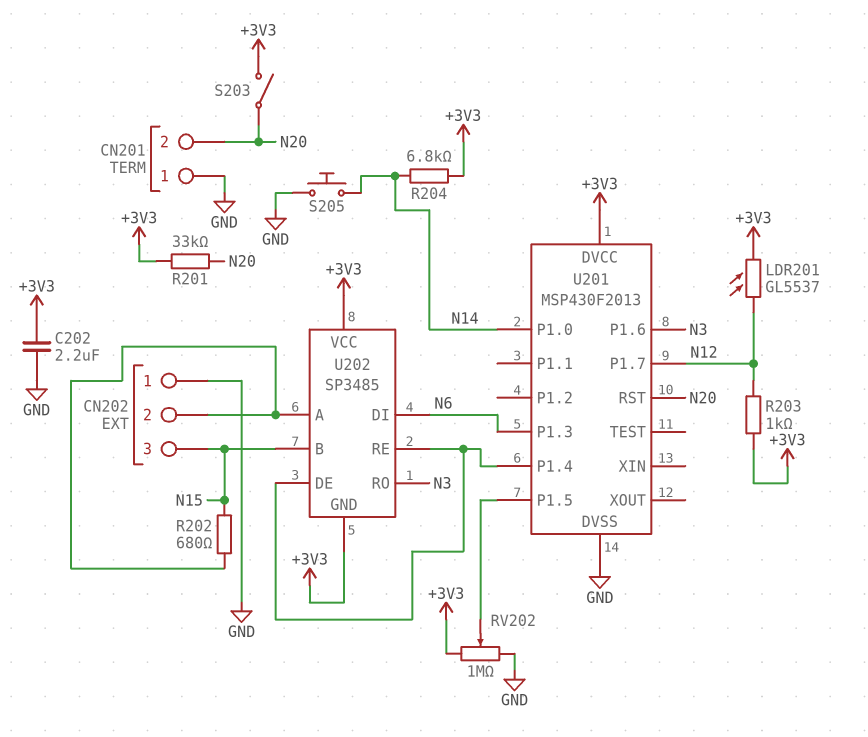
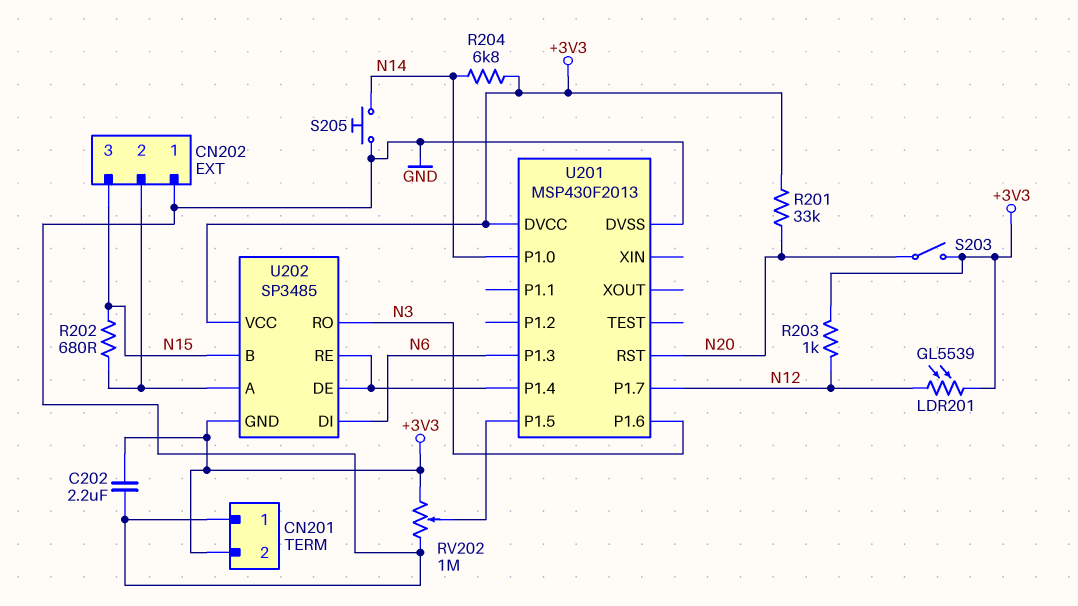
CN201 pin 2: N20 -> +3V3
LDR201: GL5537 (+3V3, N12) -> GL5539 (+3V3, N12)

